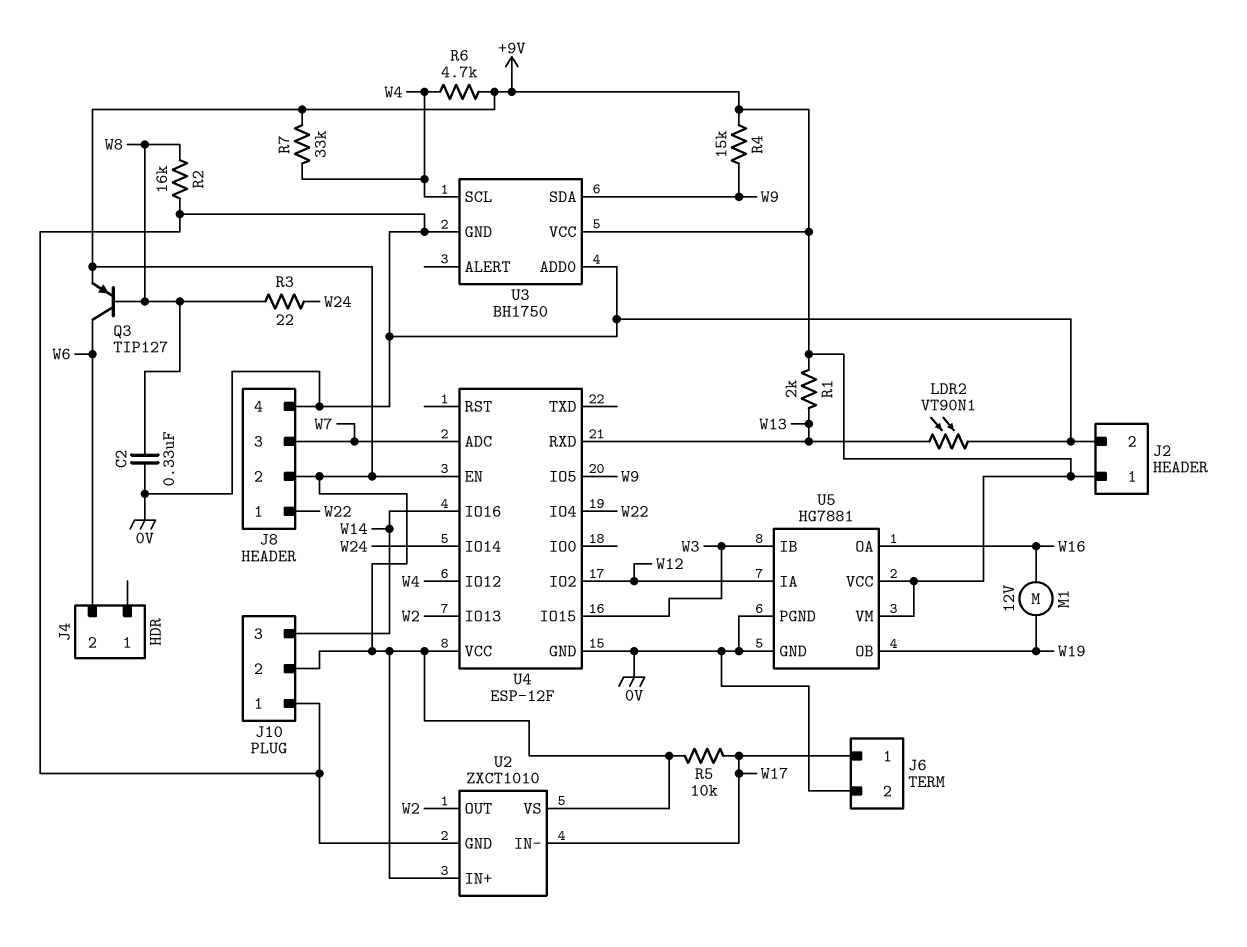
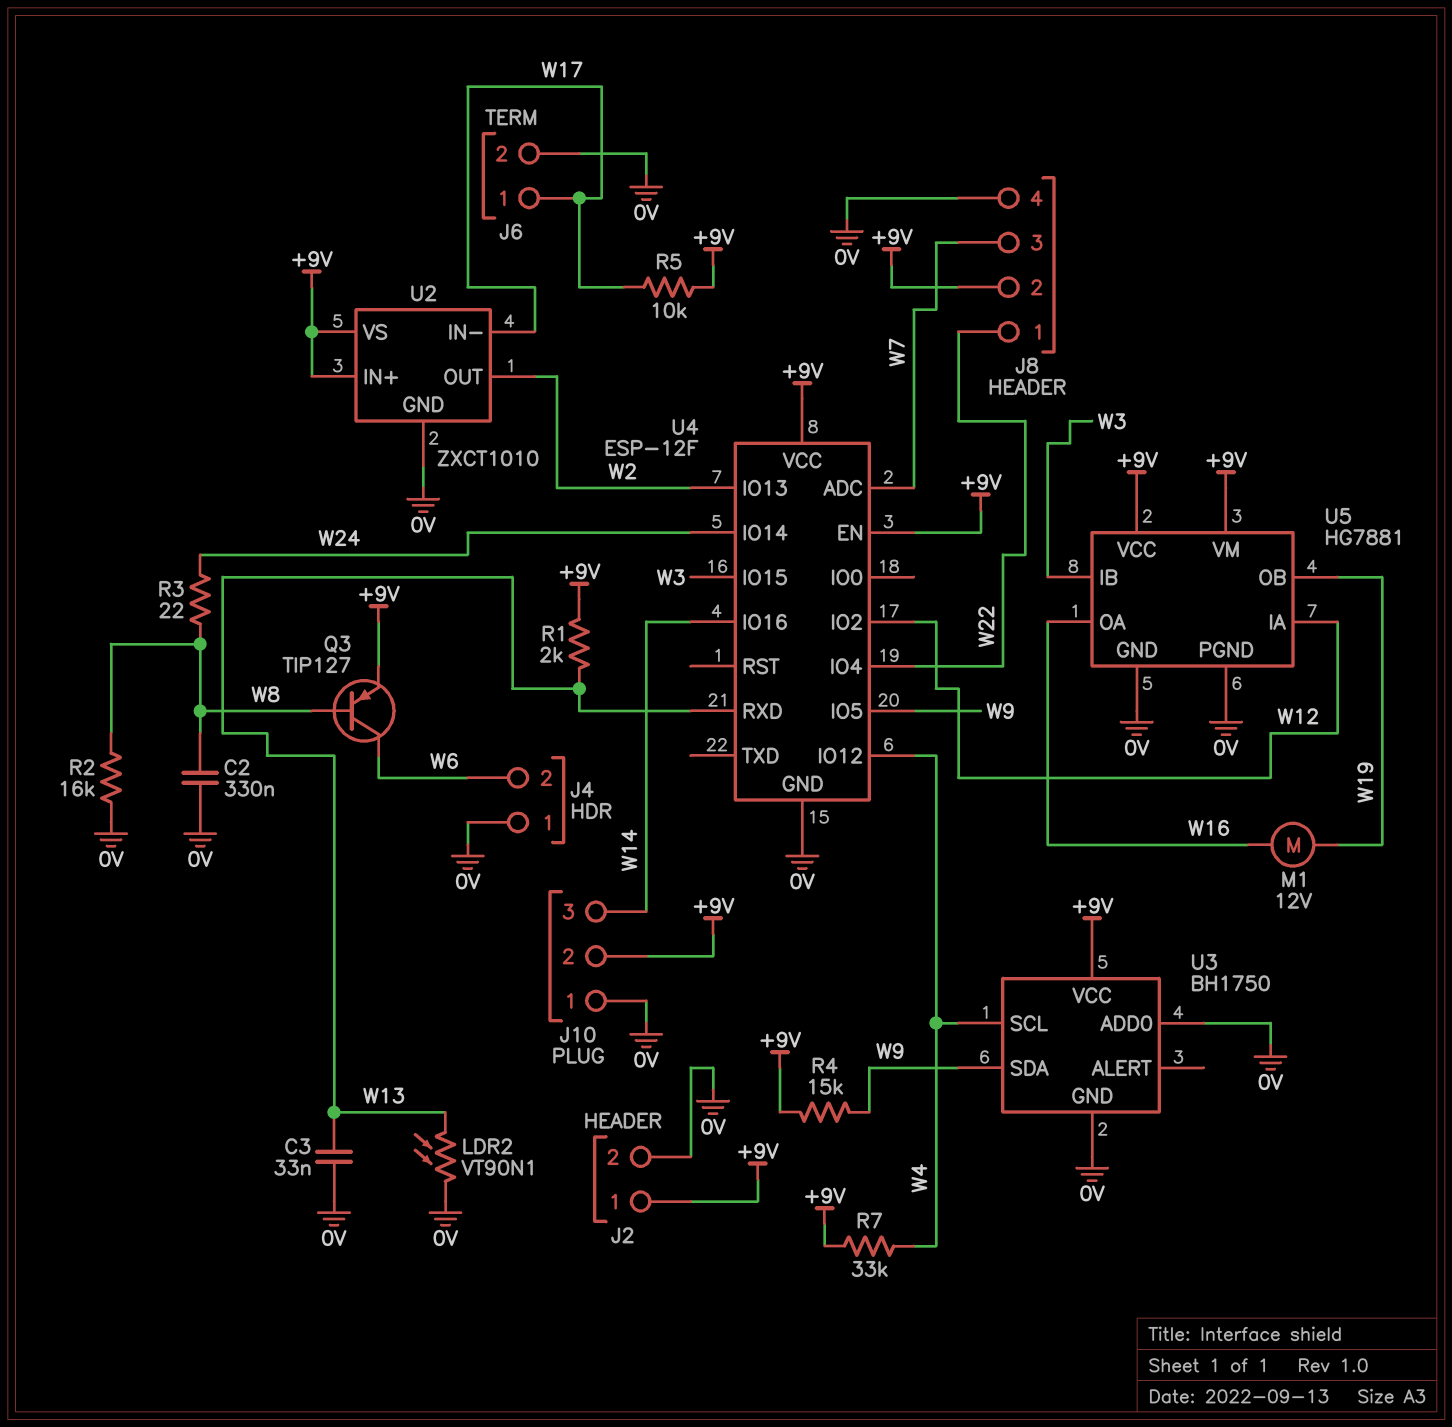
C3: none -> 33nF (0V, W13)
J4 pin 1: none -> 0V
R6: 4.7k (+9V, W4) -> none

